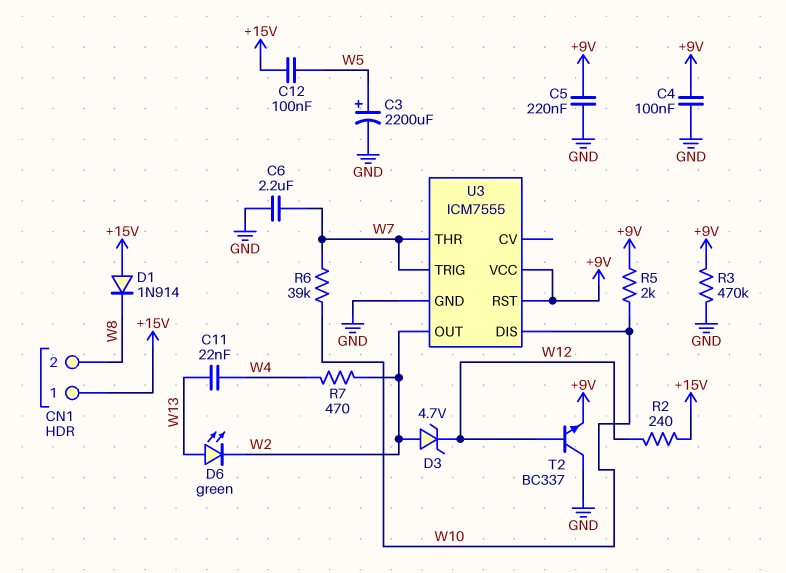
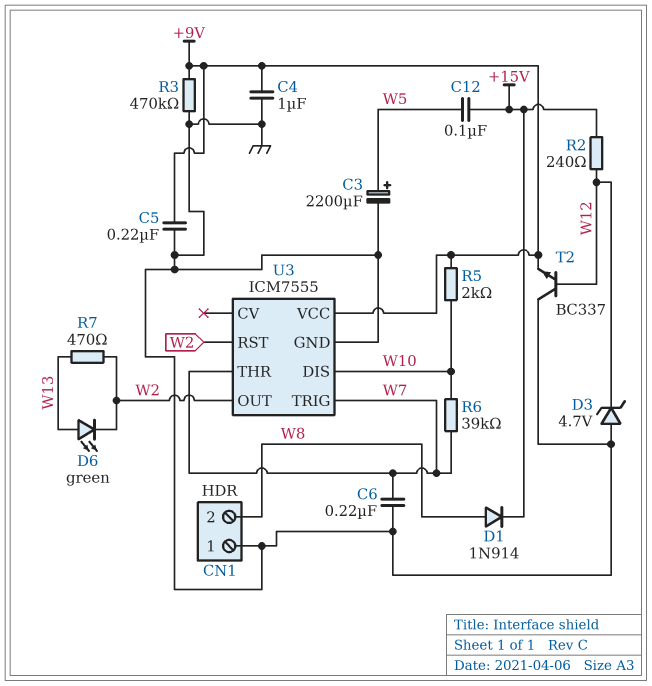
C4: 100nF (+9V, GND) -> 1uF (+9V, GND)
C6: 2.2uF (GND, W7) -> 220nF (GND, W7)
C11: 22nF (W4, W13) -> none
CN1 pin 1: +15V -> GND
D1: diode 1N914 (A +15V, K W8) -> diode 1N914 (A W8, K +15V)
D3: zener 4.7V (A W2, K W12) -> zener 4.7V (A GND, K W12)
R7: 470 (W2, W4) -> 470 (W2, W13)
U3 pin RST: +9V -> W2

